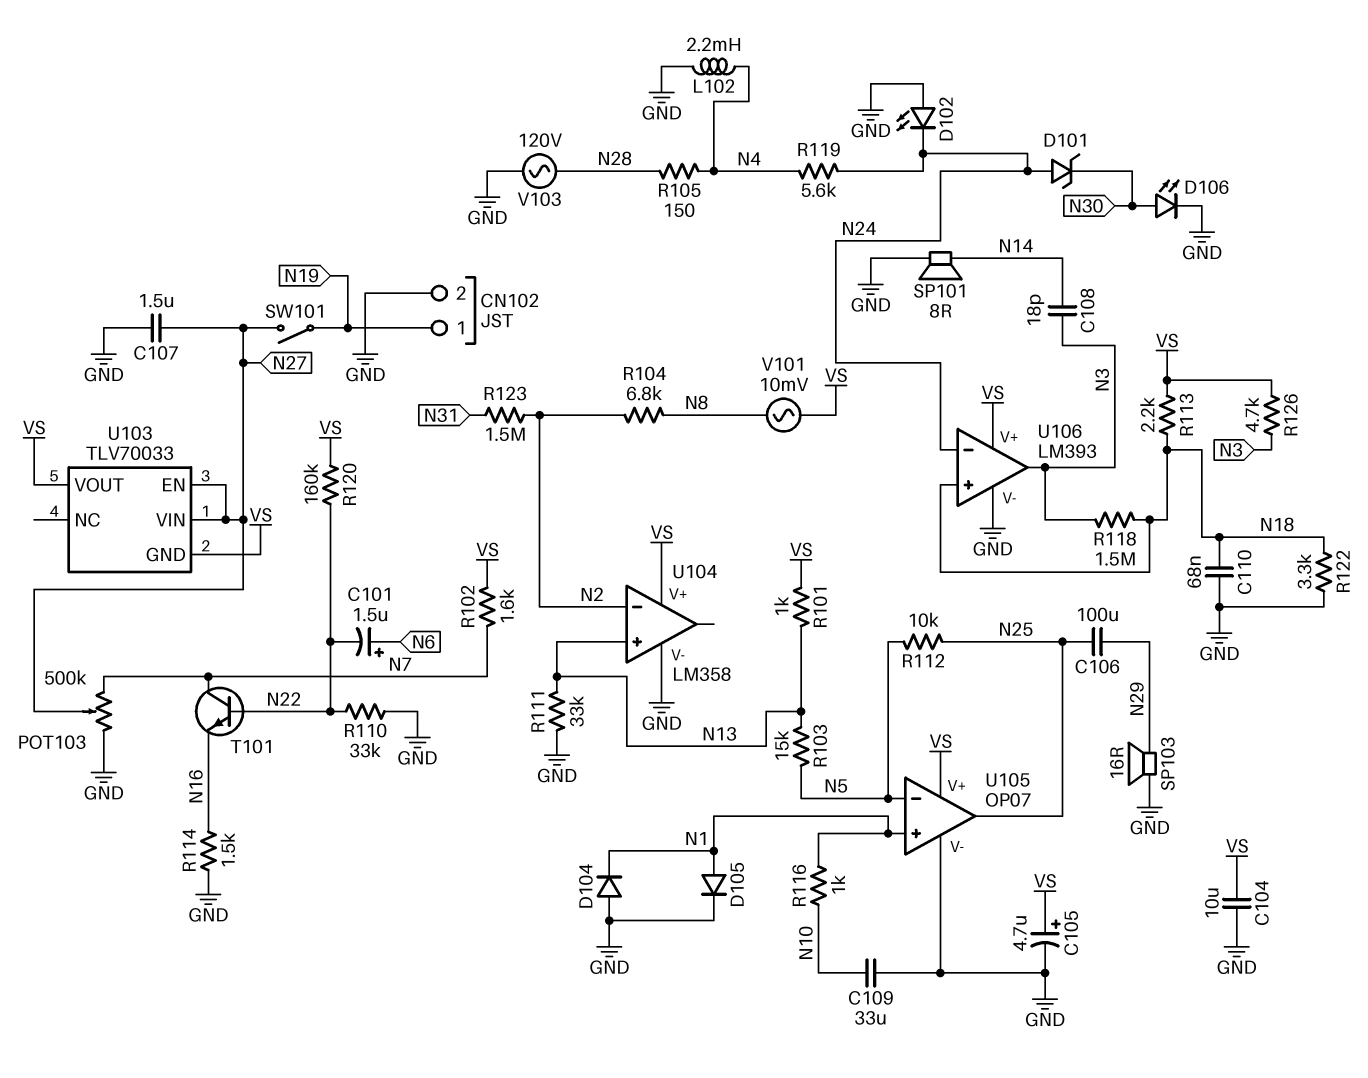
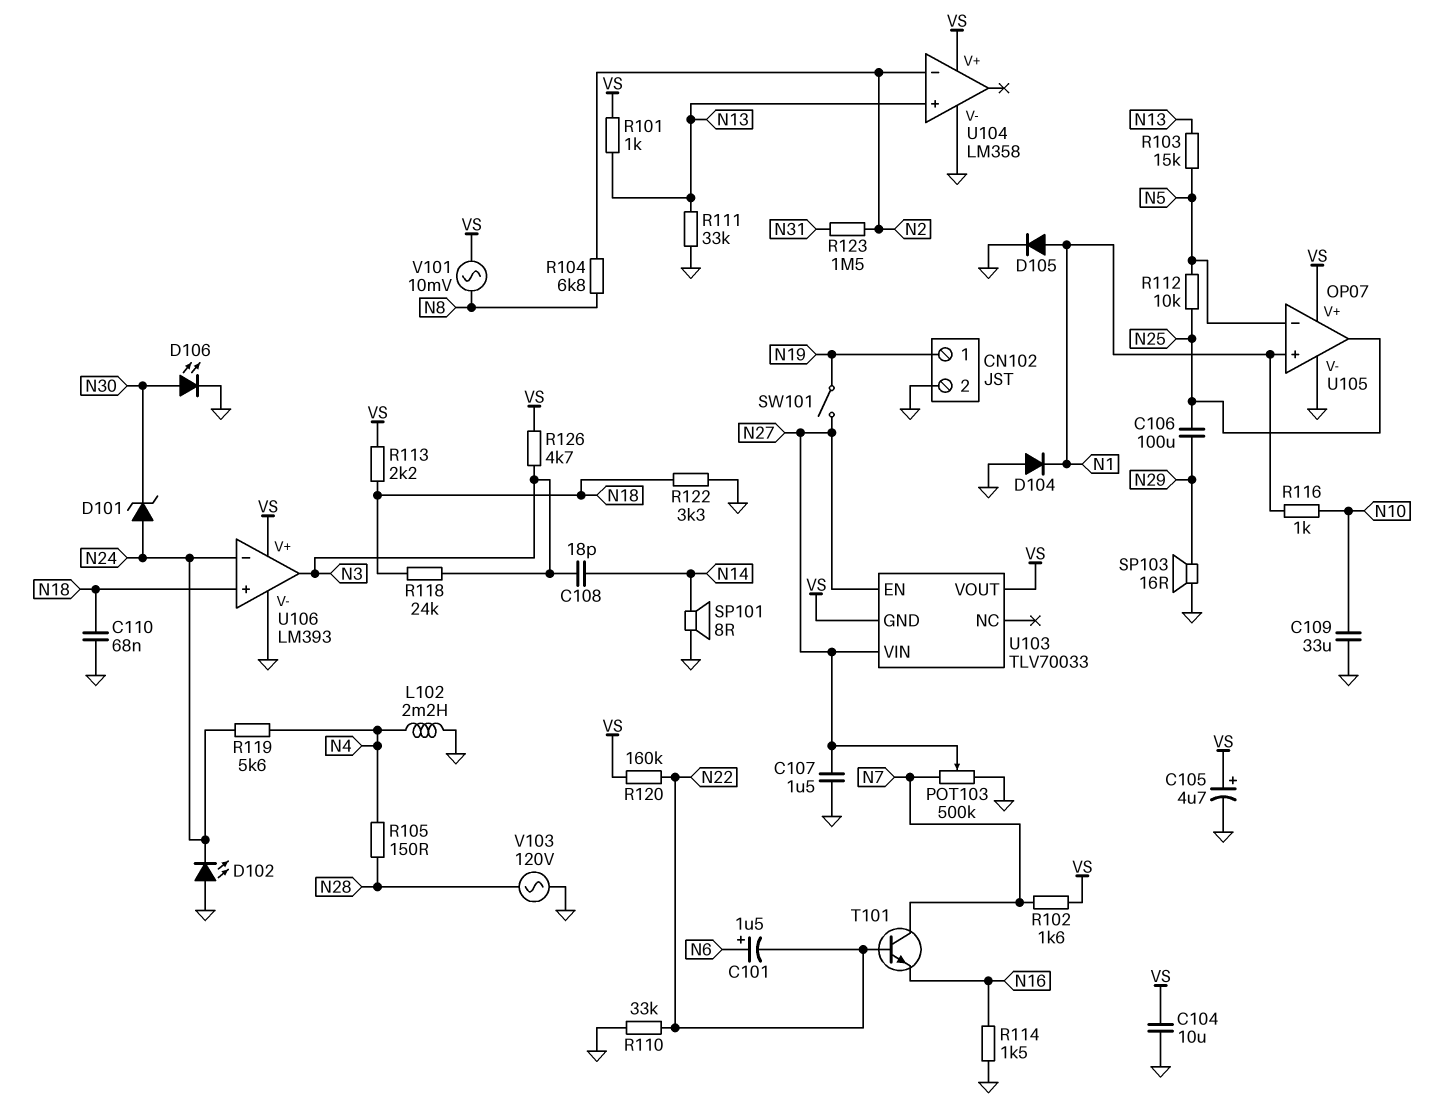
R118: 1.5M (N3, N18) -> 24k (N3, N18)

